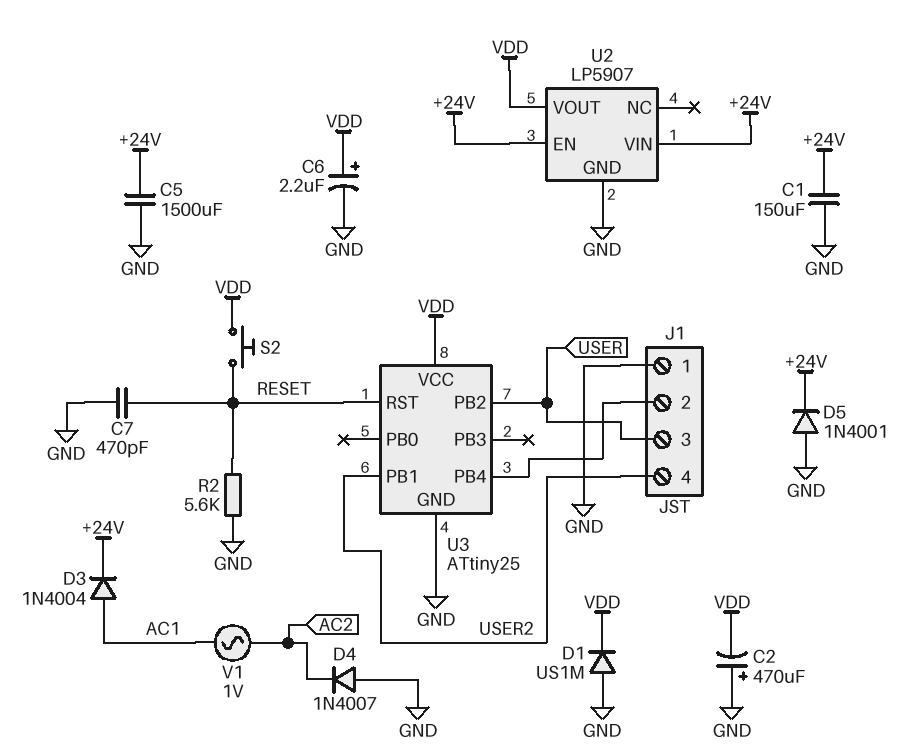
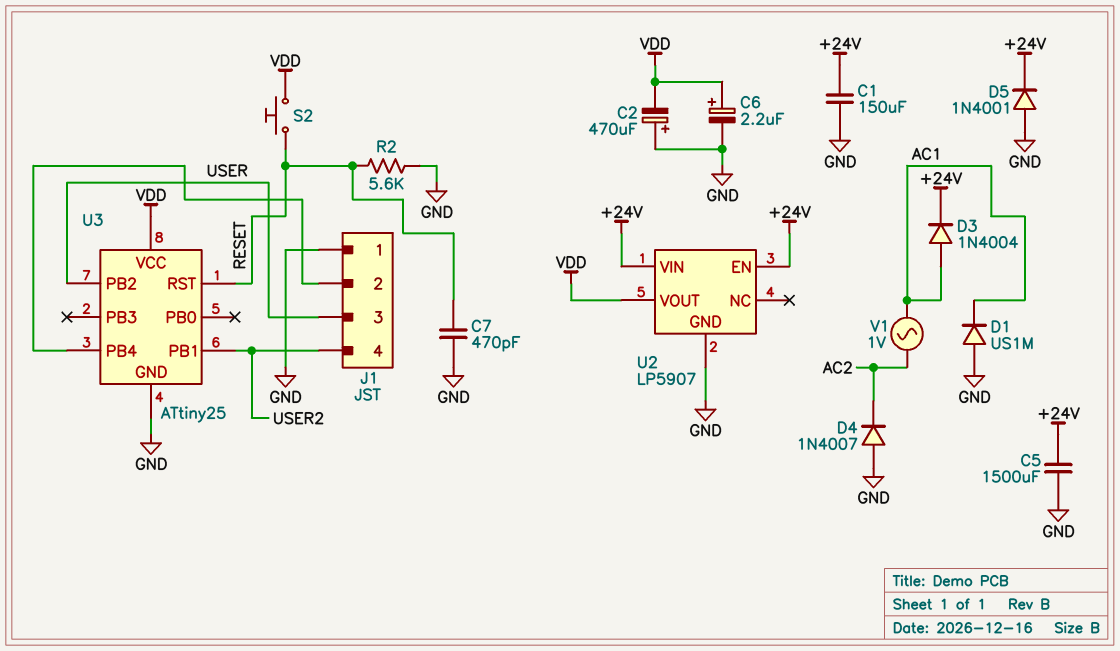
D1: diode US1M (A GND, K VDD) -> diode US1M (A GND, K AC1)

